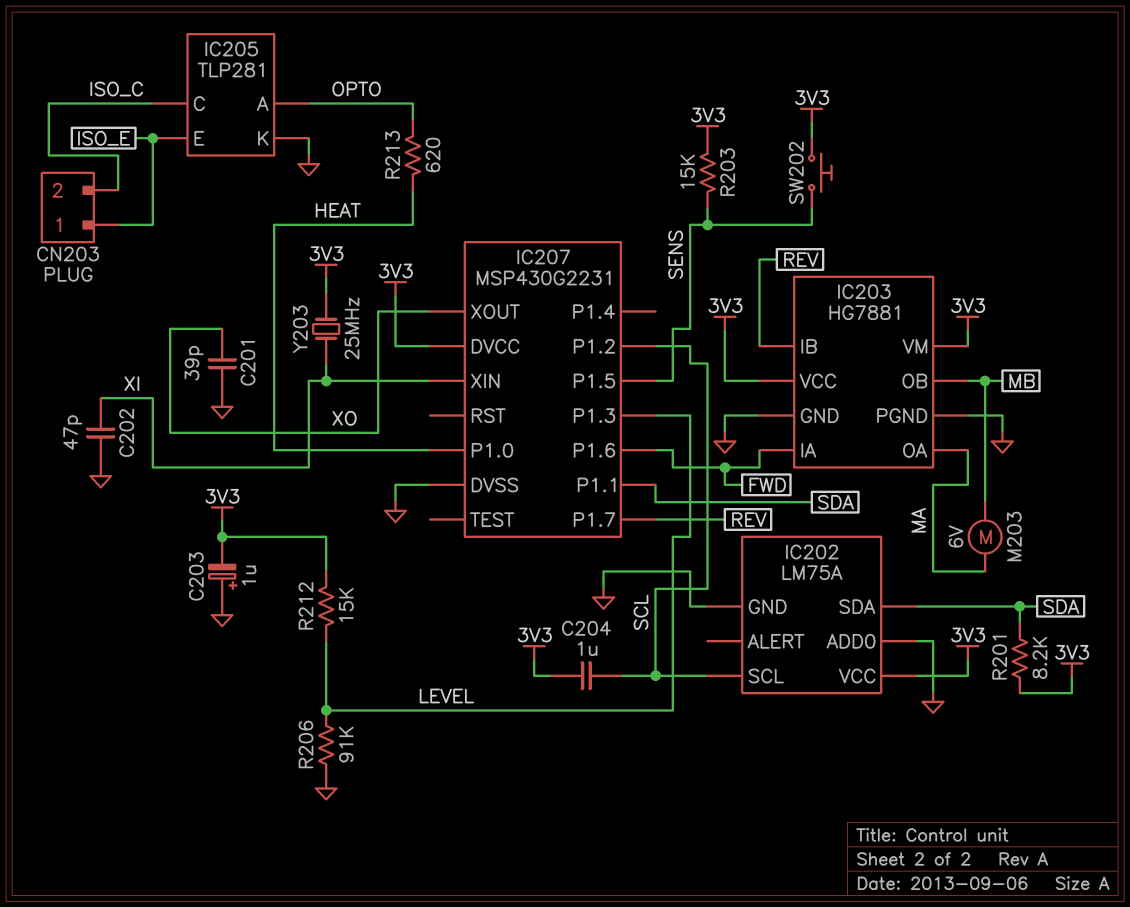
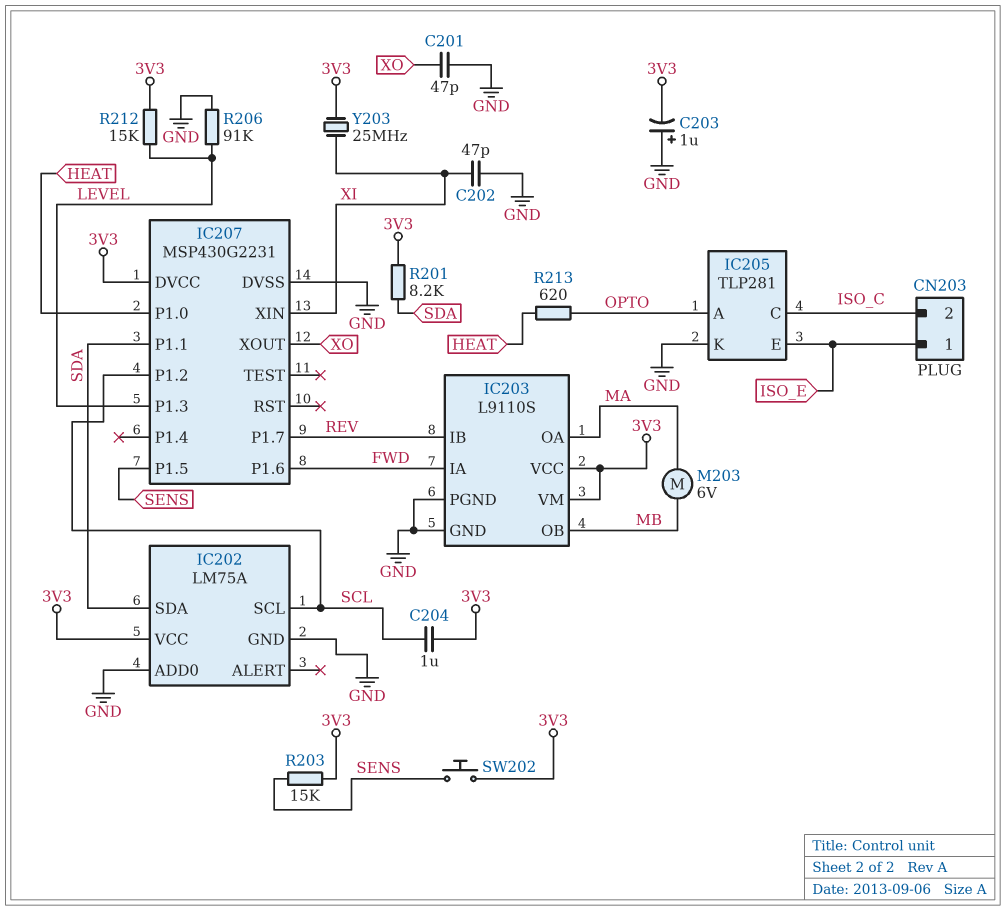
C201: 39pF (GND, XO) -> 47pF (GND, XO)
IC203: HG7881 -> L9110S

